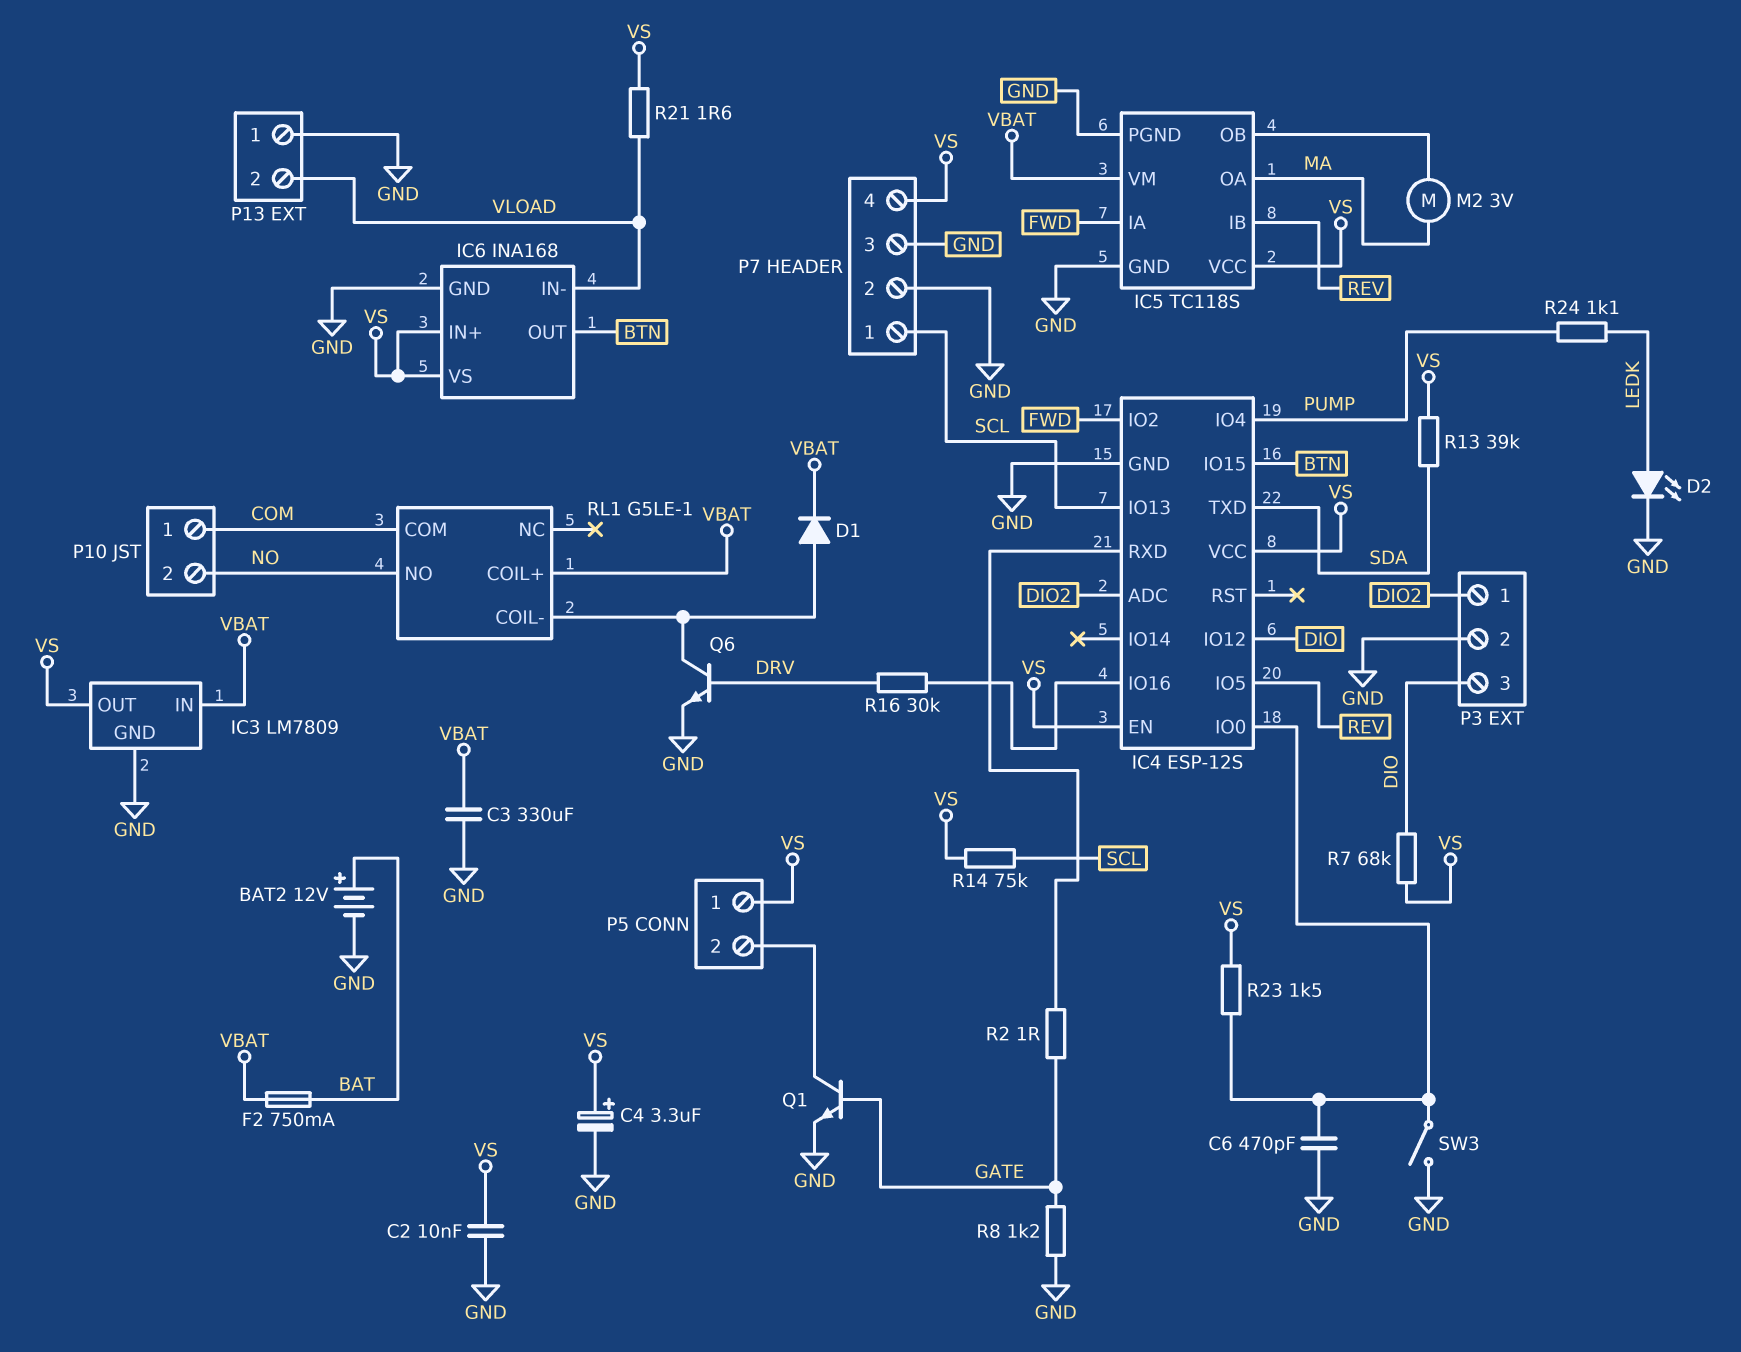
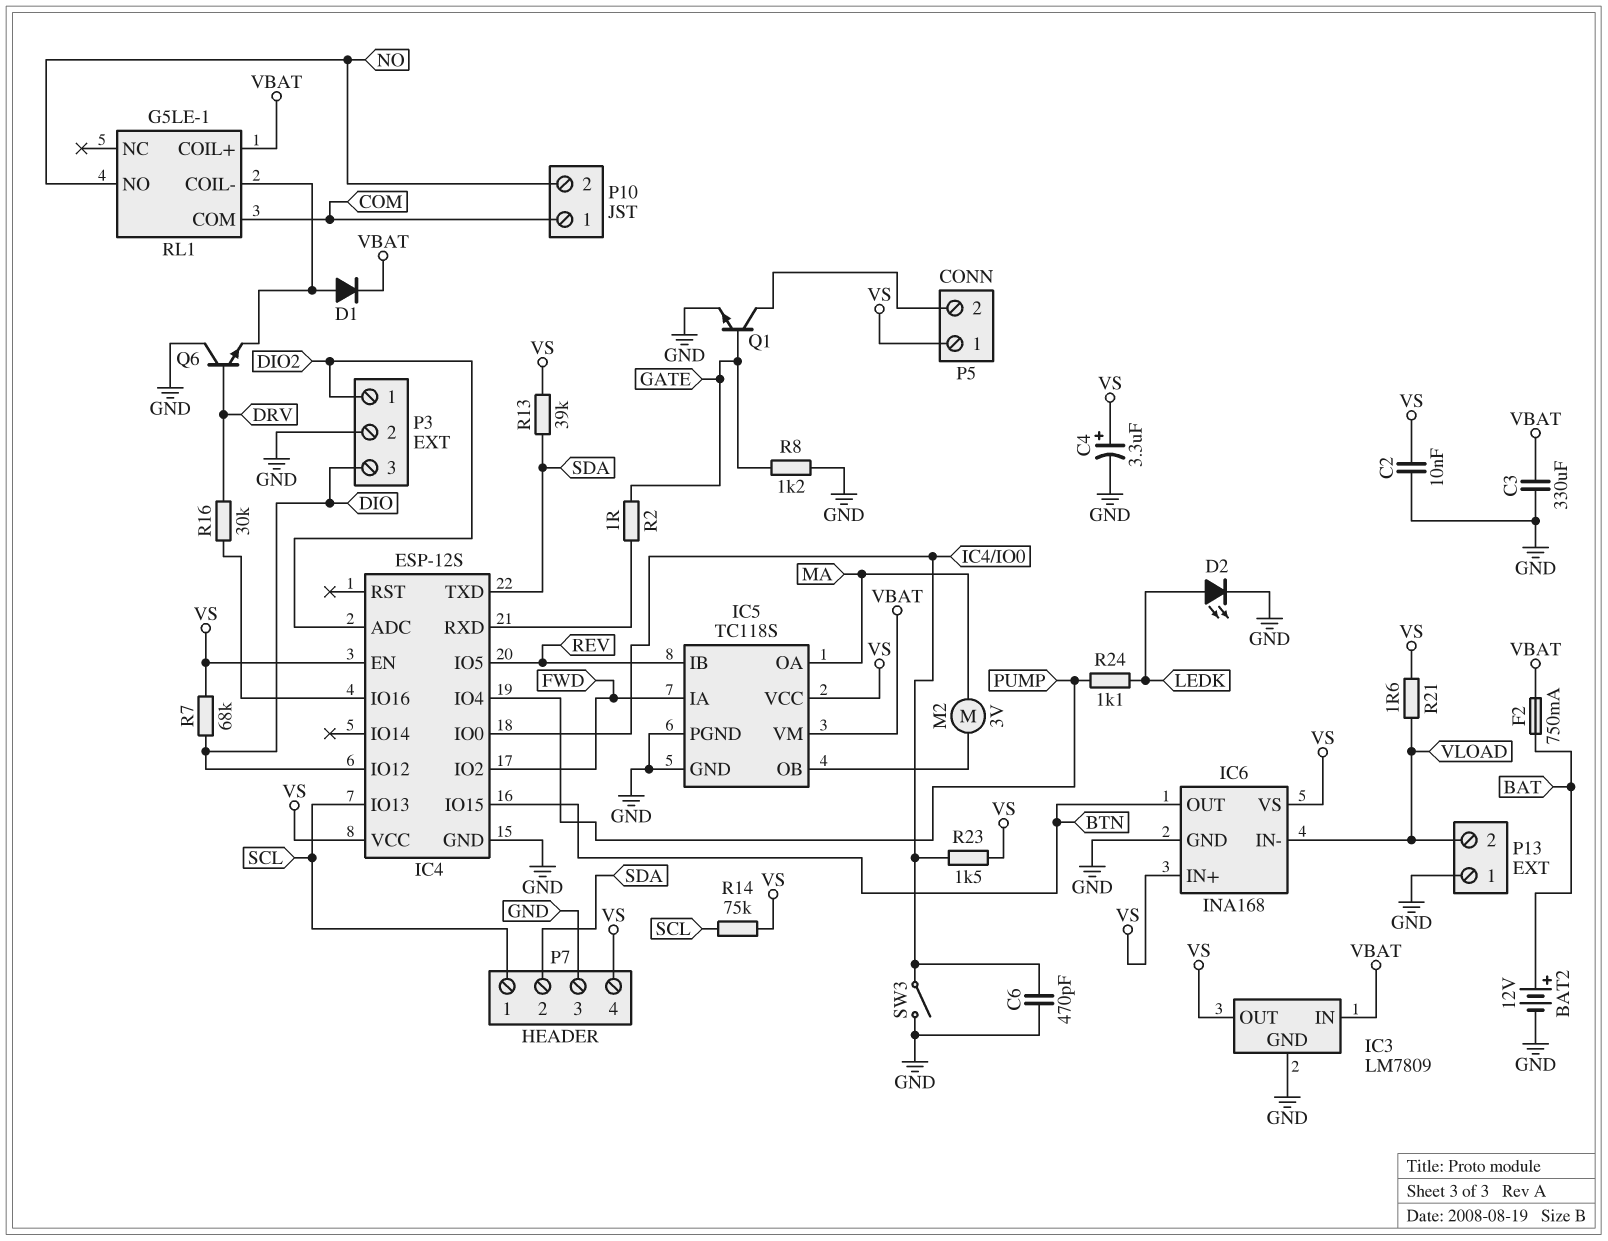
P7 pin 2: GND -> SDA
Q6: NPN (B DRV, C RL1/COIL-, E GND) -> NPN (B DRV, C GND, E RL1/COIL-)

